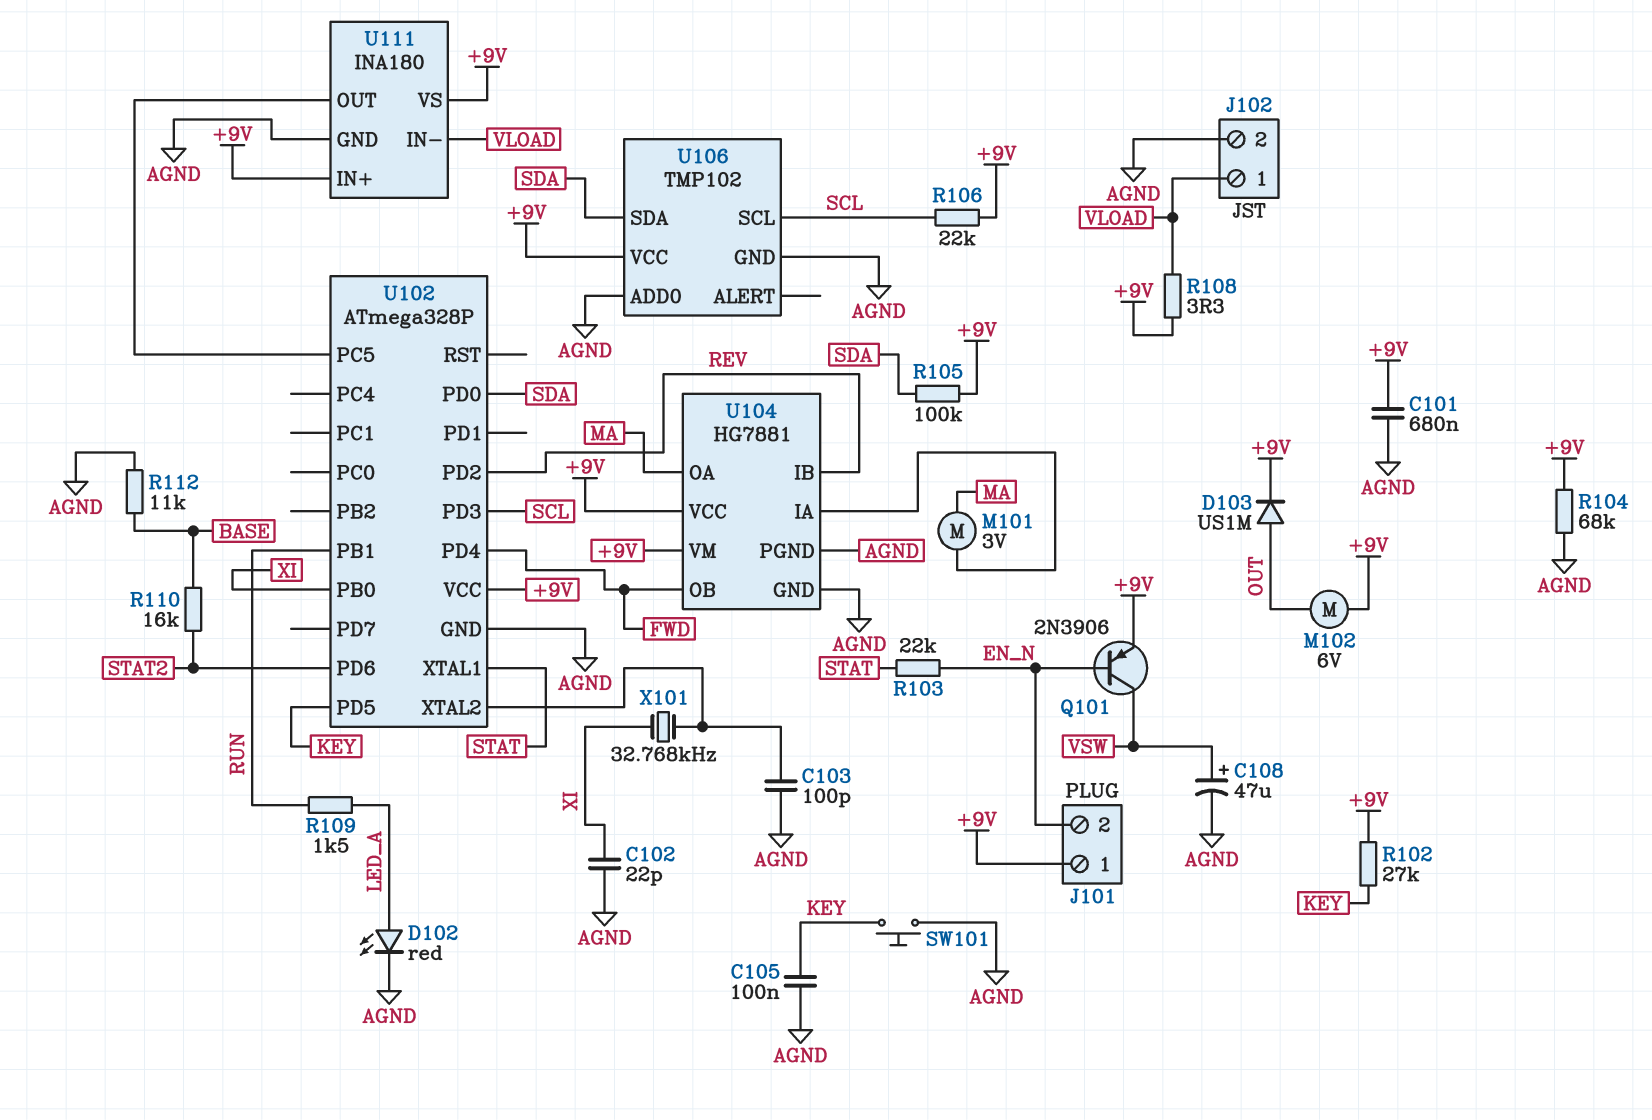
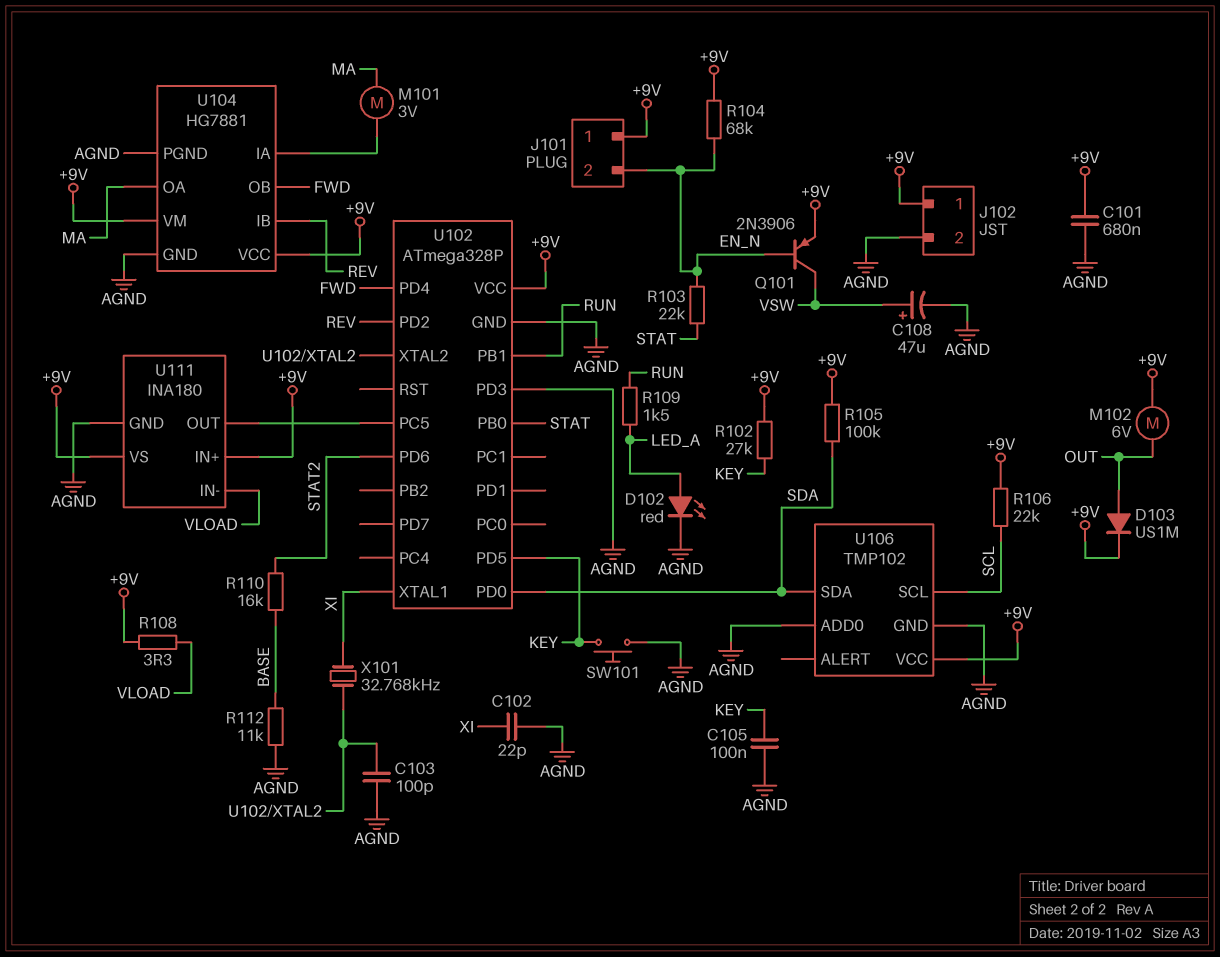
J102 pin 1: VLOAD -> +9V
R104: 68k (+9V, AGND) -> 68k (+9V, EN_N)
U102 pin PB0: XI -> STAT
U102 pin PD3: SCL -> AGND
U102 pin XTAL1: STAT -> XI

